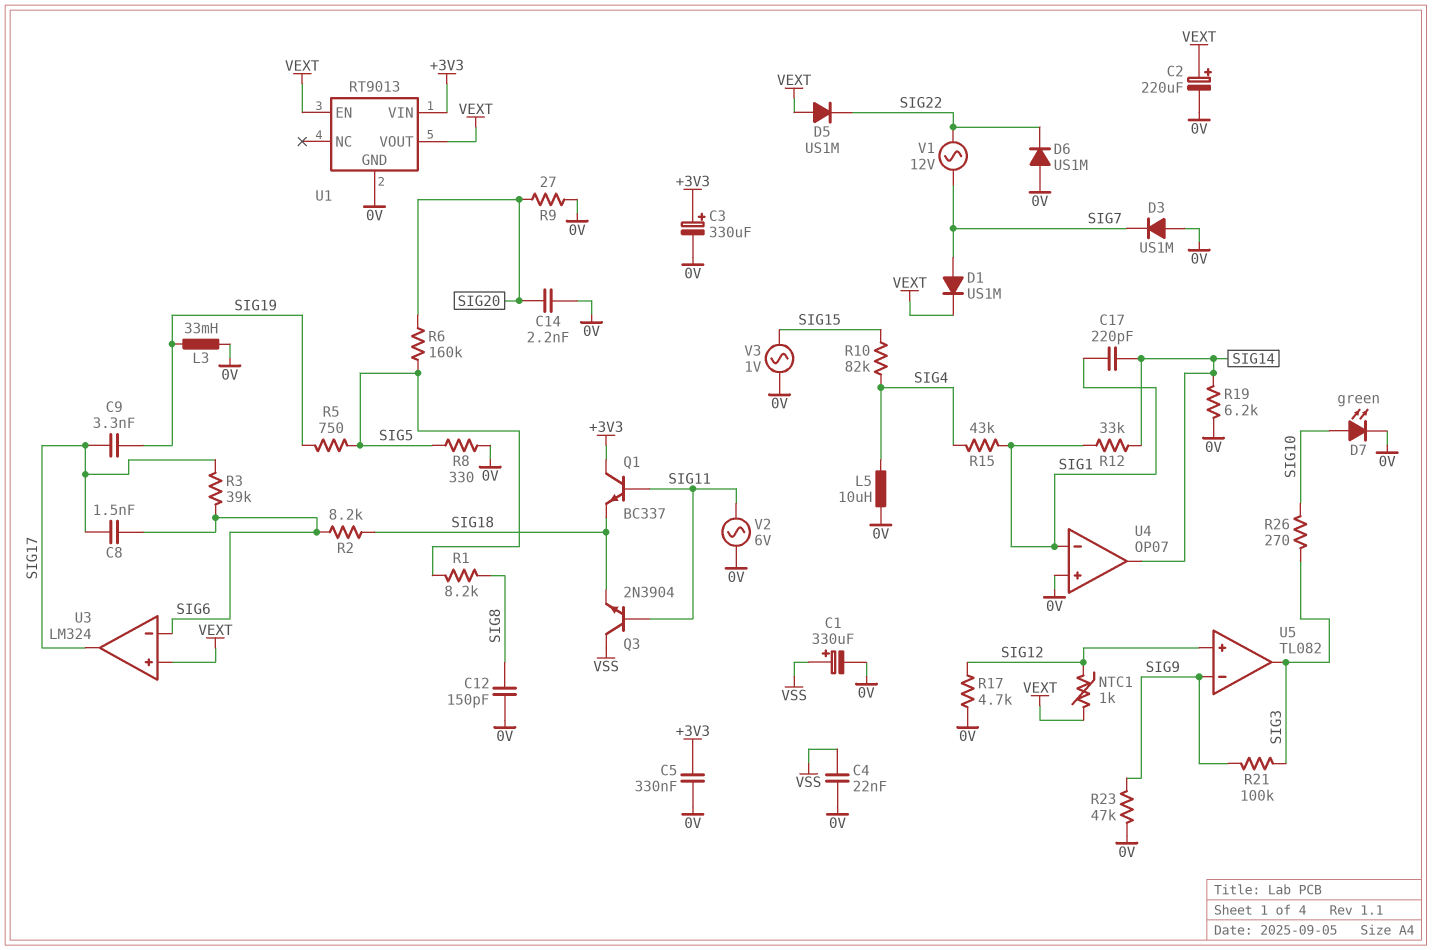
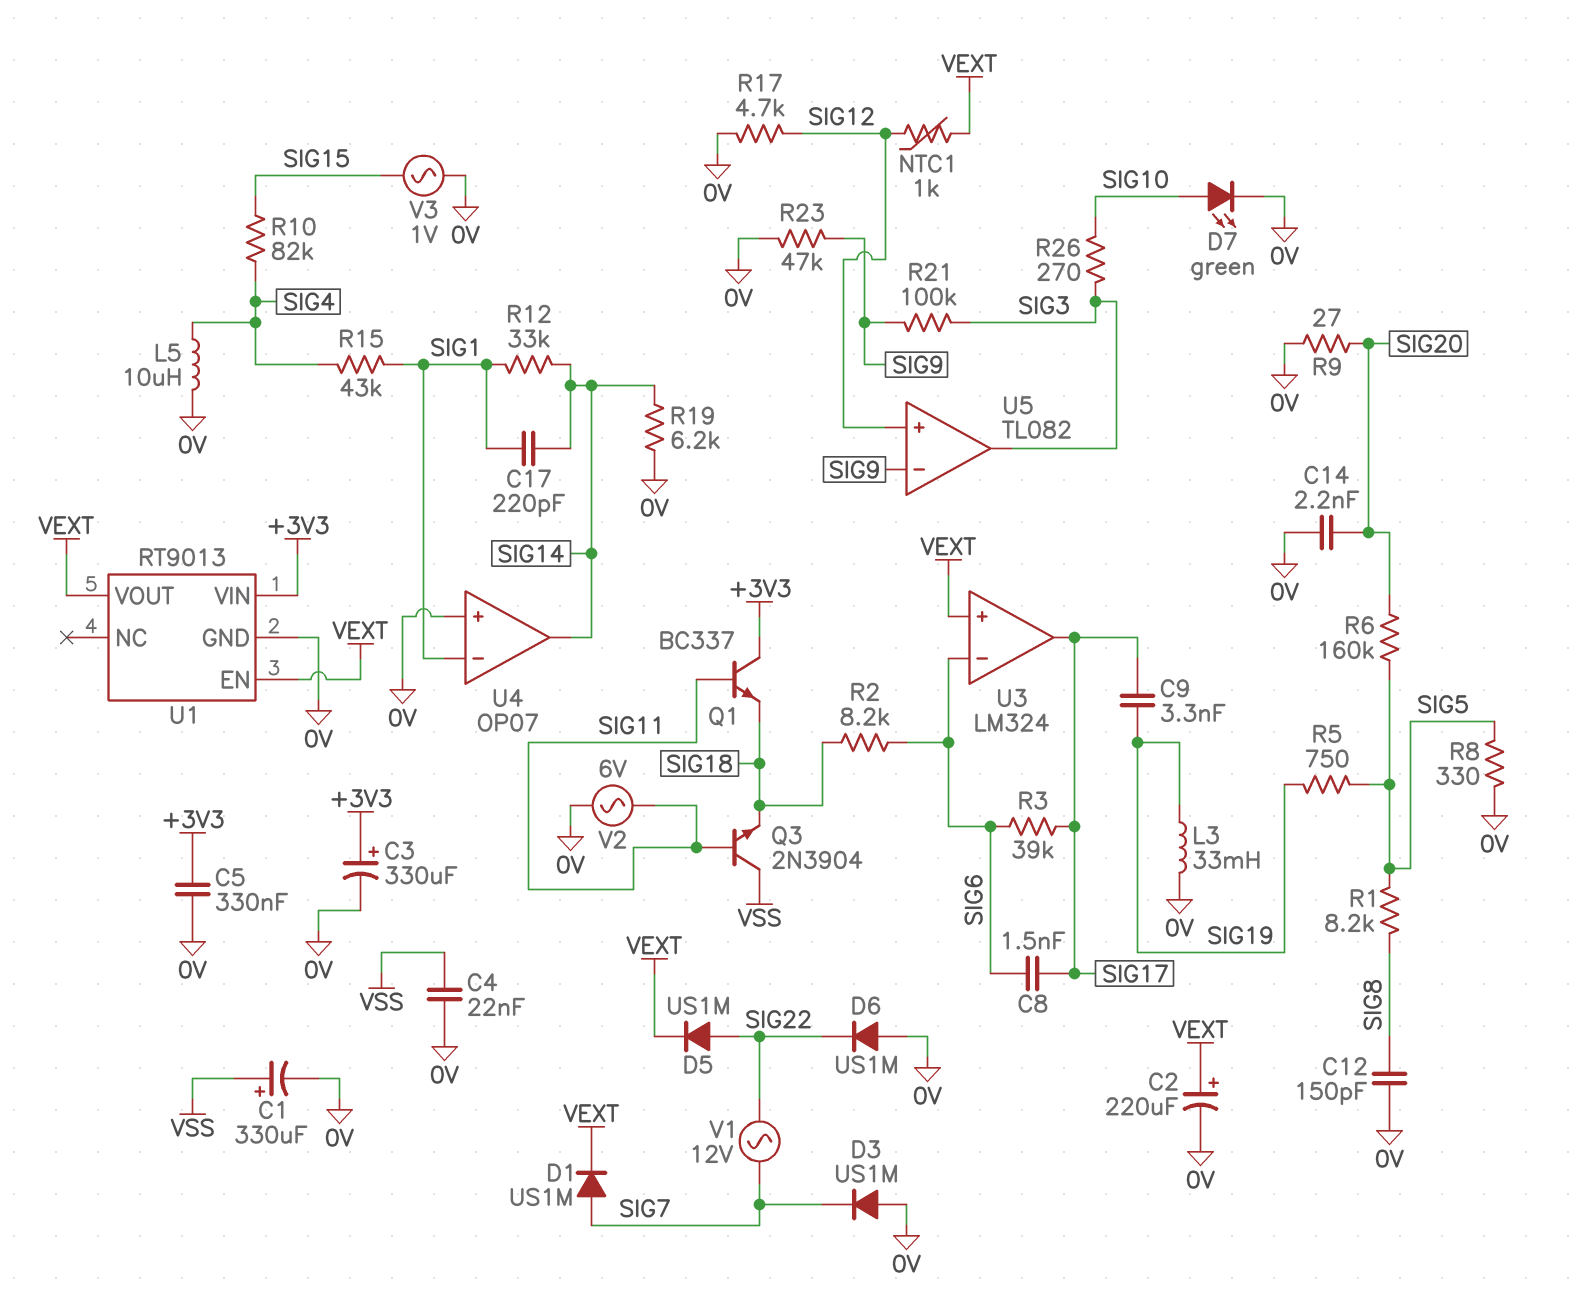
D5: diode US1M (A VEXT, K SIG22) -> diode US1M (A SIG22, K VEXT)

